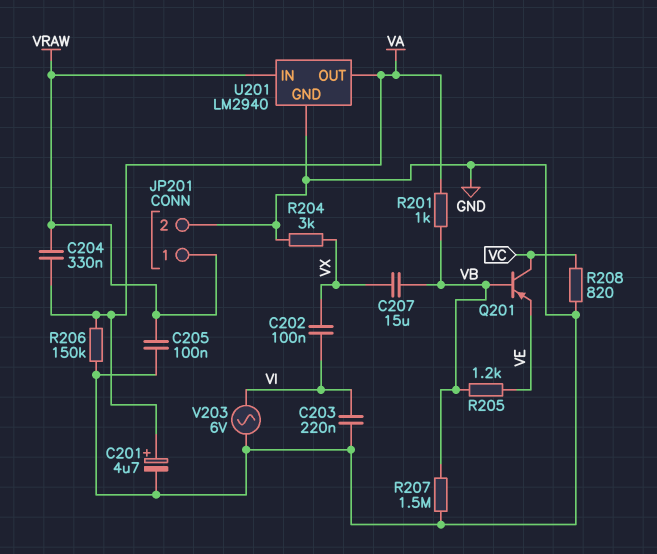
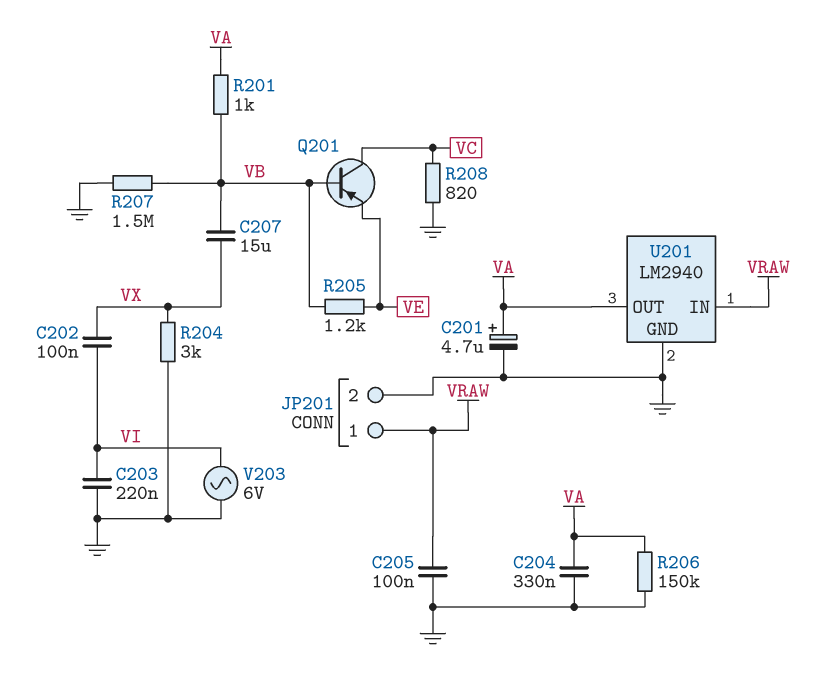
C204: 330nF (VA, VRAW) -> 330nF (GND, VA)

